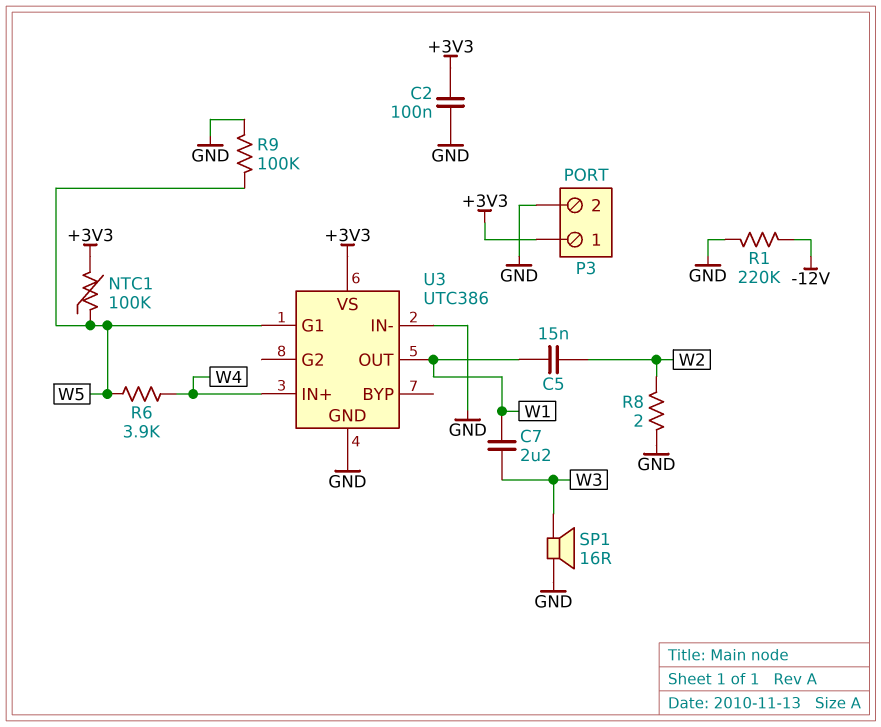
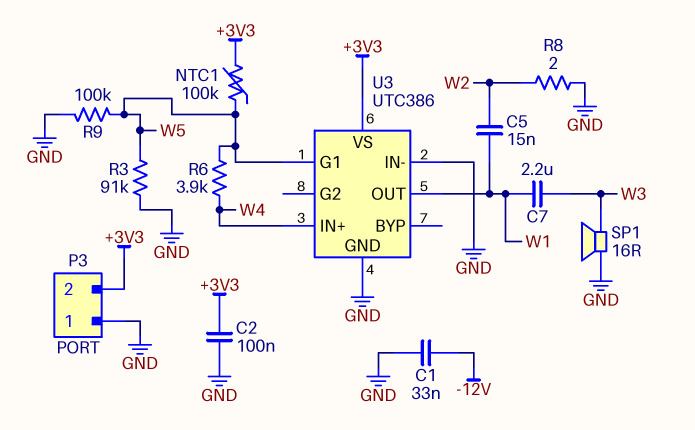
C1: none -> 33nF (-12V, GND)
P3 pin 1: +3V3 -> GND
P3 pin 2: GND -> +3V3
R1: 220k (-12V, GND) -> none
R3: none -> 91k (GND, W5)

